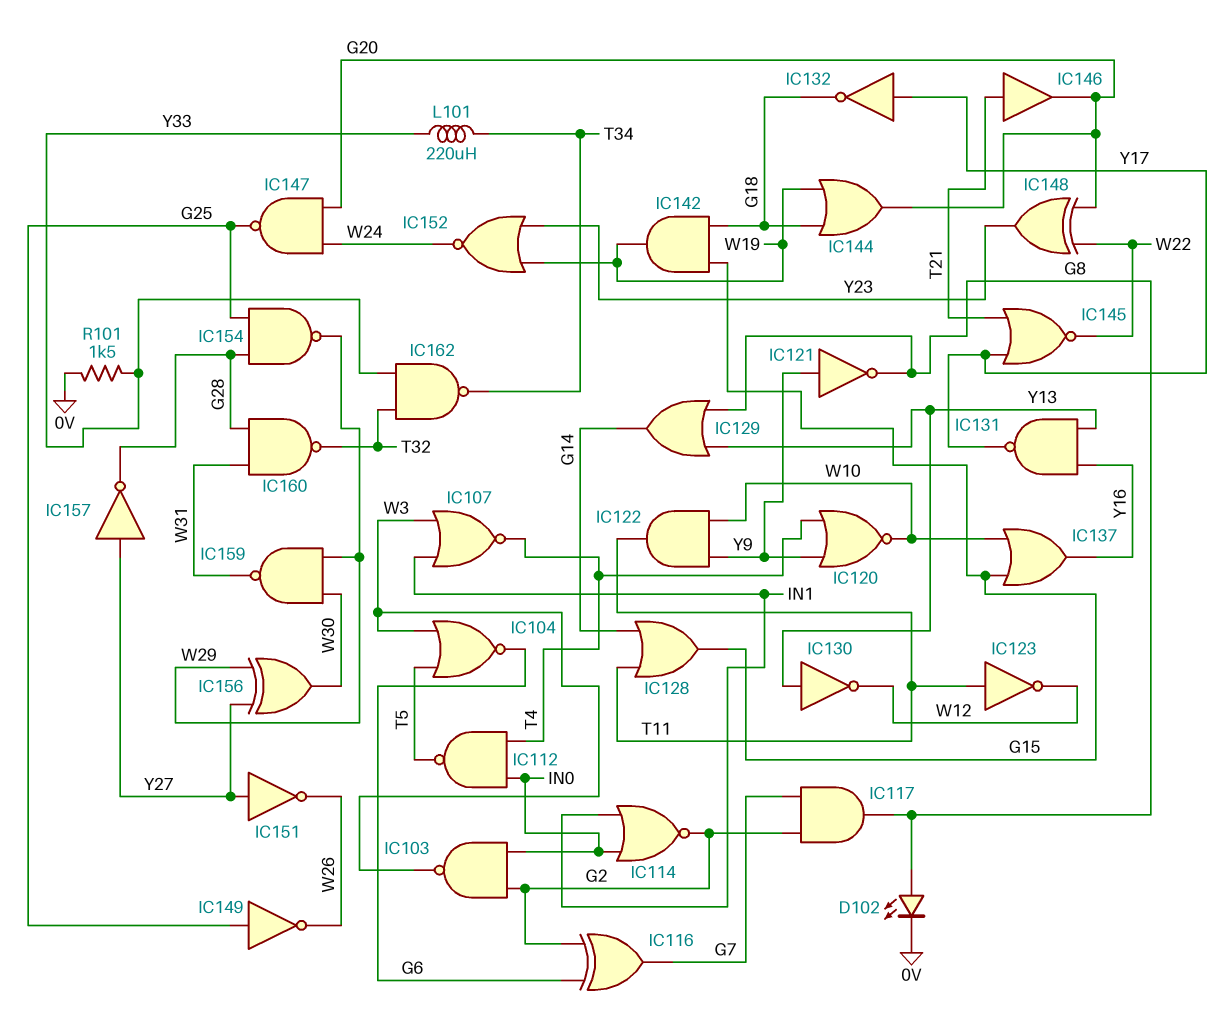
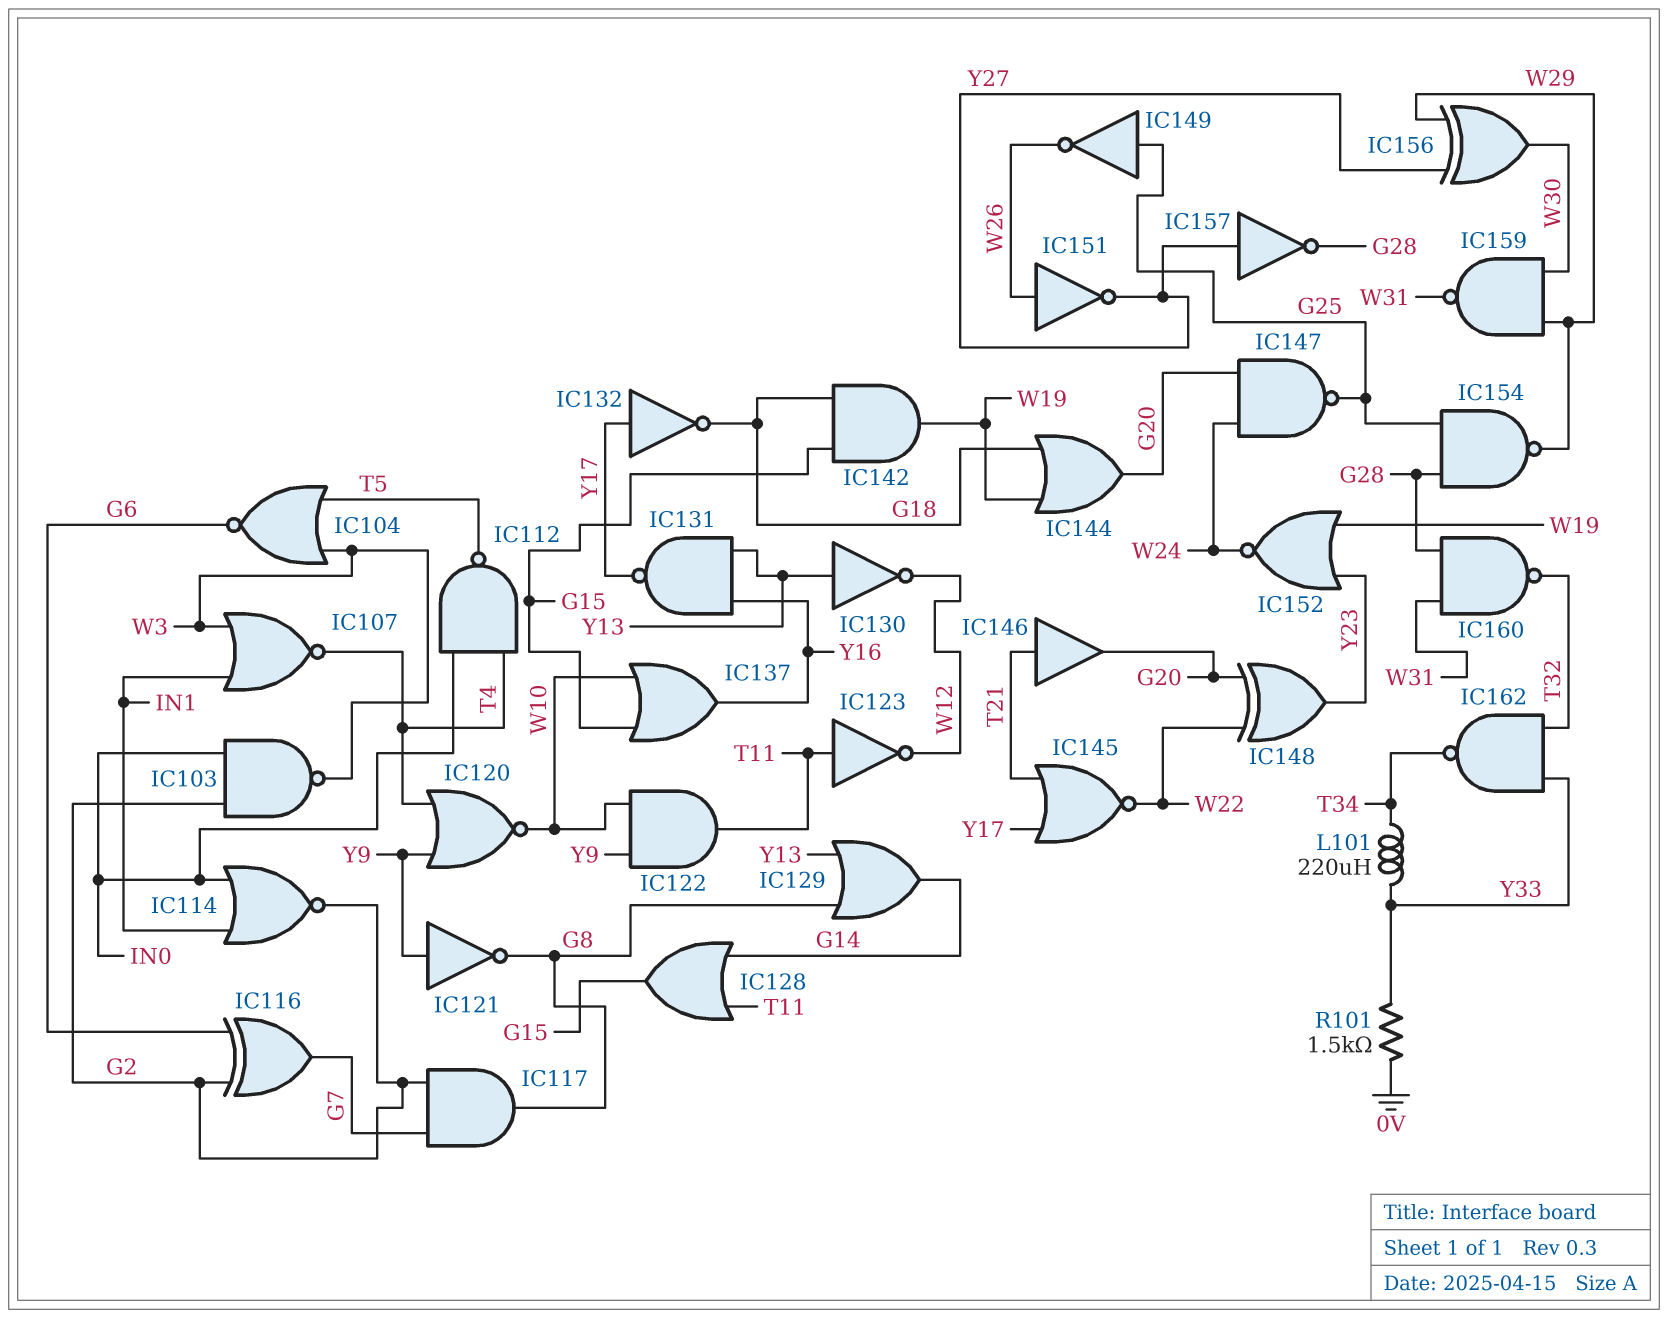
D102: LED (A G8, K 0V) -> none
IC151: NOT (in Y27, out W26) -> NOT (in W26, out Y27)

